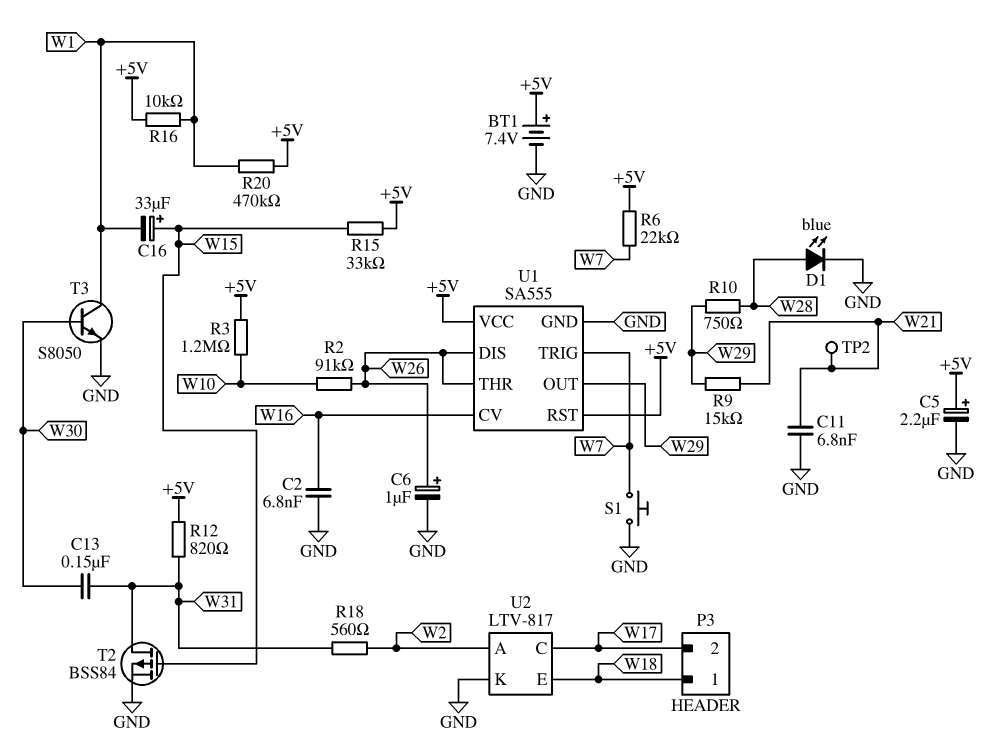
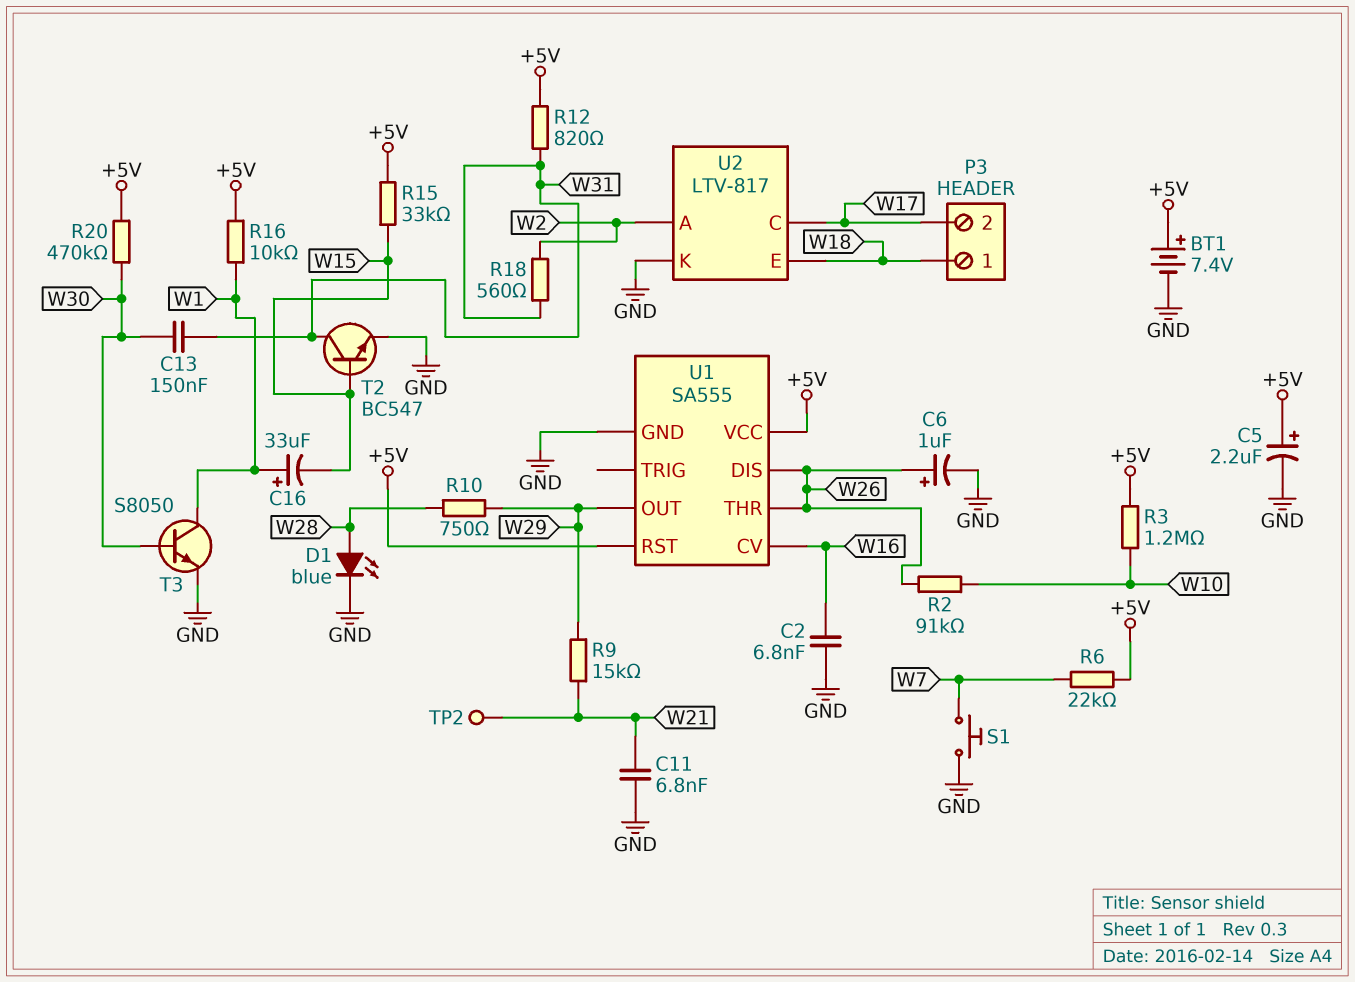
C16: 33uF (plus W15, minus W1) -> 33uF (plus W1, minus W15)
R20: 470k (+5V, W1) -> 470k (+5V, W30)
T2: PMOS BSS84 (G W15, D W31, S GND) -> NPN BC547 (B W15, C W31, E GND)
U1 pin TRIG: W7 -> none

